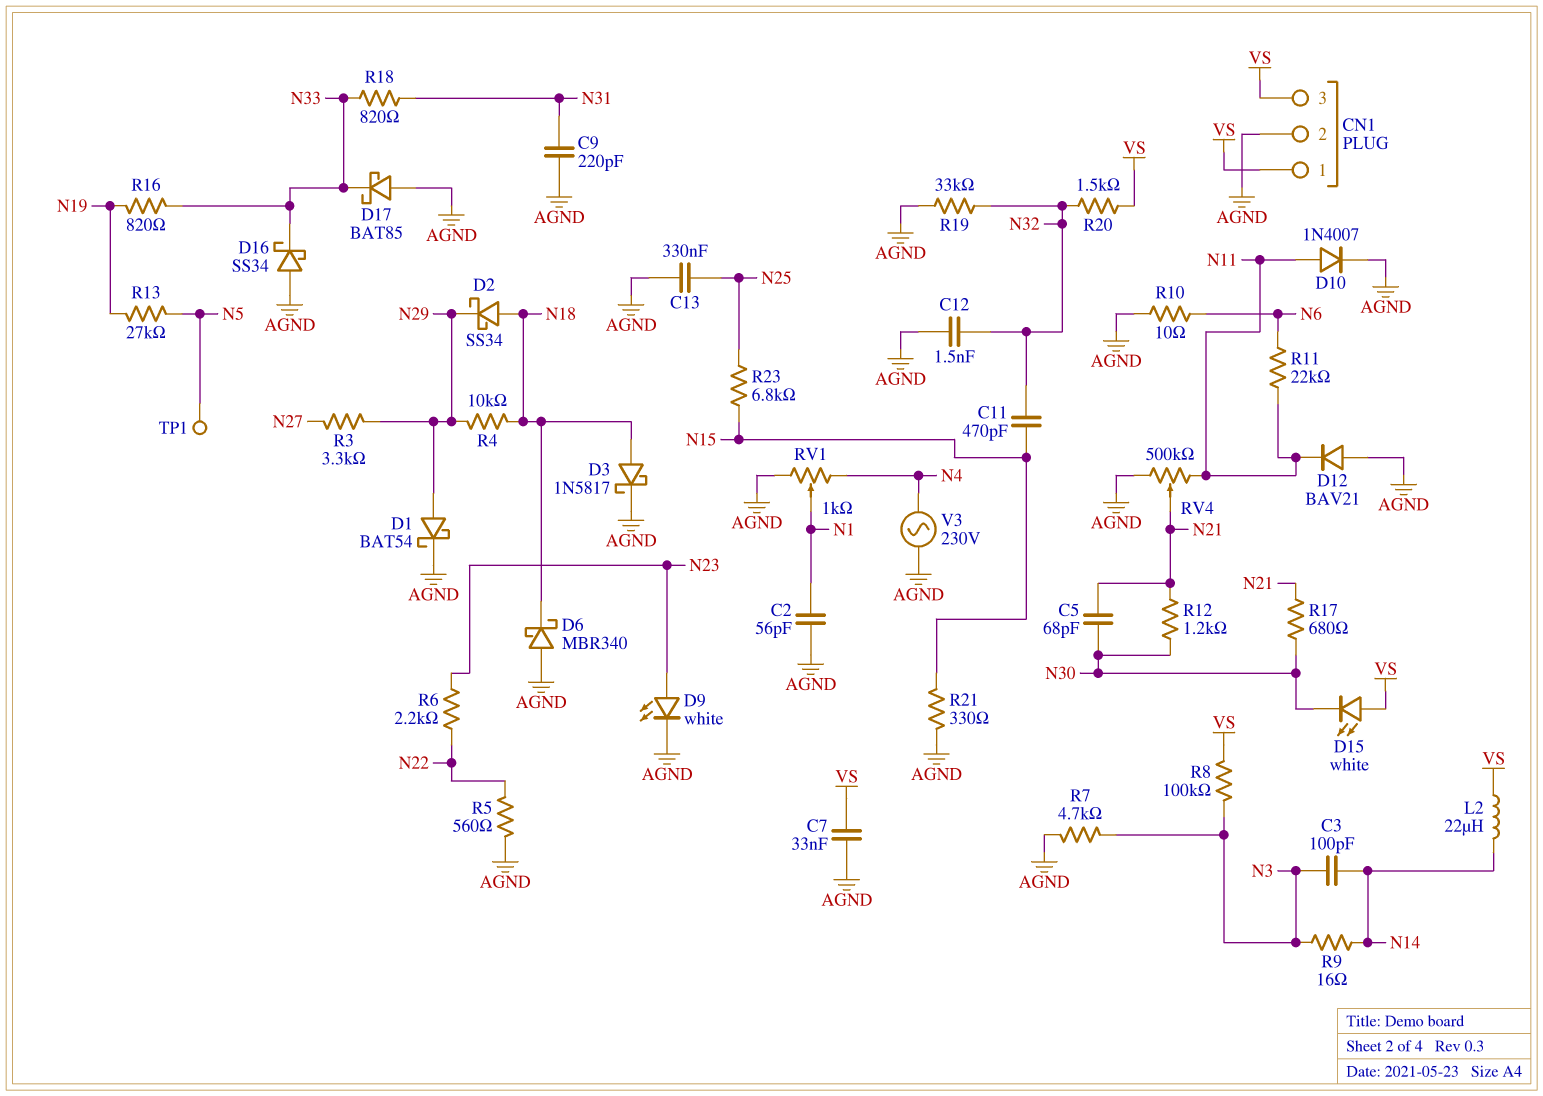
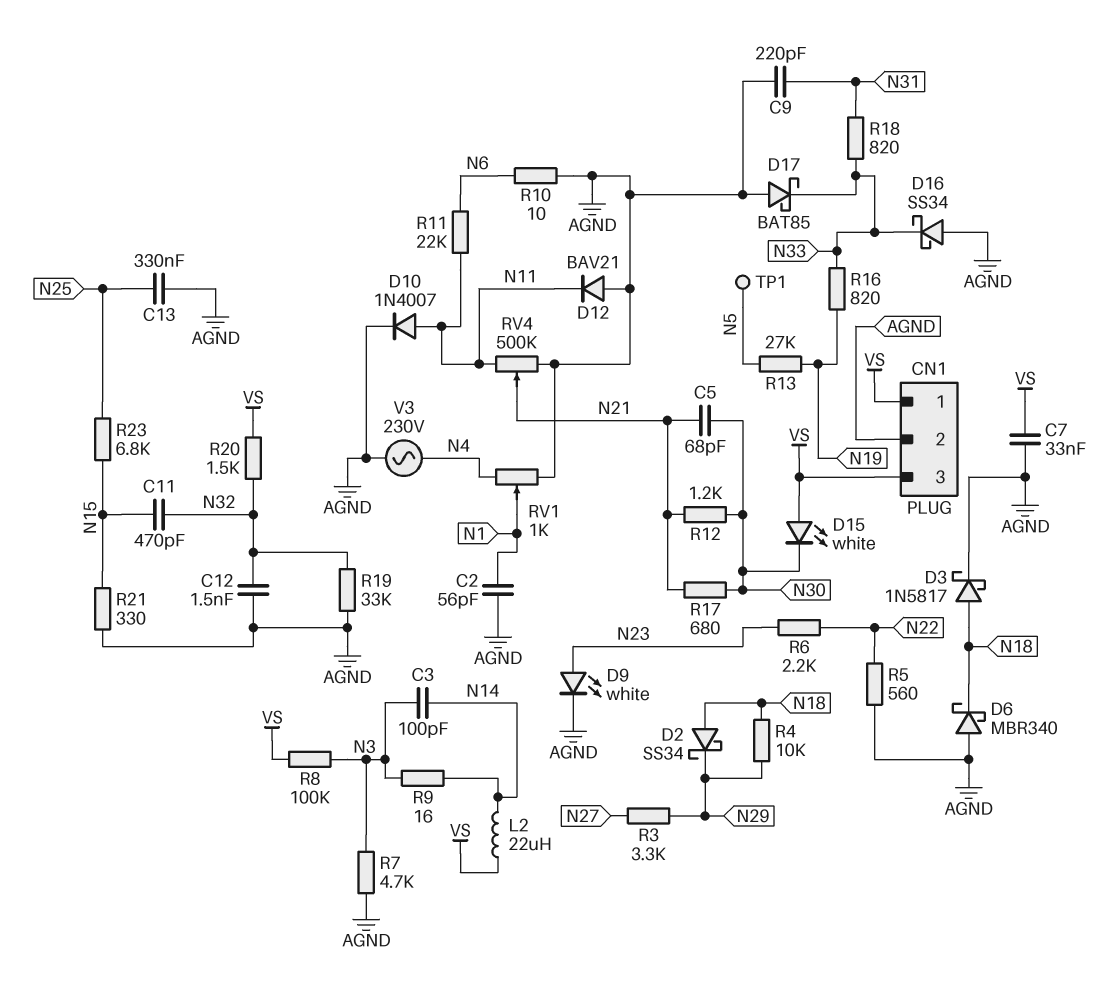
D1: schottky BAT54 (A N29, K AGND) -> none

